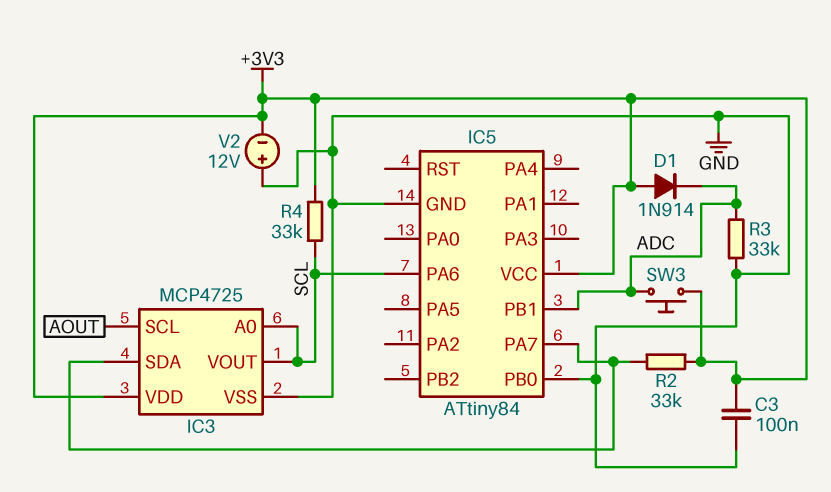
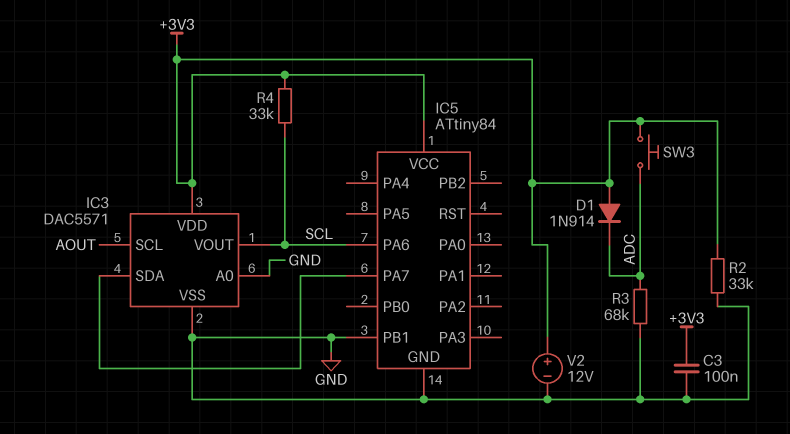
IC3: MCP4725 -> DAC5571
IC3 pin A0: SCL -> GND
IC5 pin PB0: GND -> none
IC5 pin PB1: ADC -> GND
R2: 33k (+3V3, IC3/SDA) -> 33k (+3V3, GND)
R3: 33k (ADC, GND) -> 68k (ADC, GND)
V2: 12V (plus GND, minus +3V3) -> 12V (plus +3V3, minus GND)

